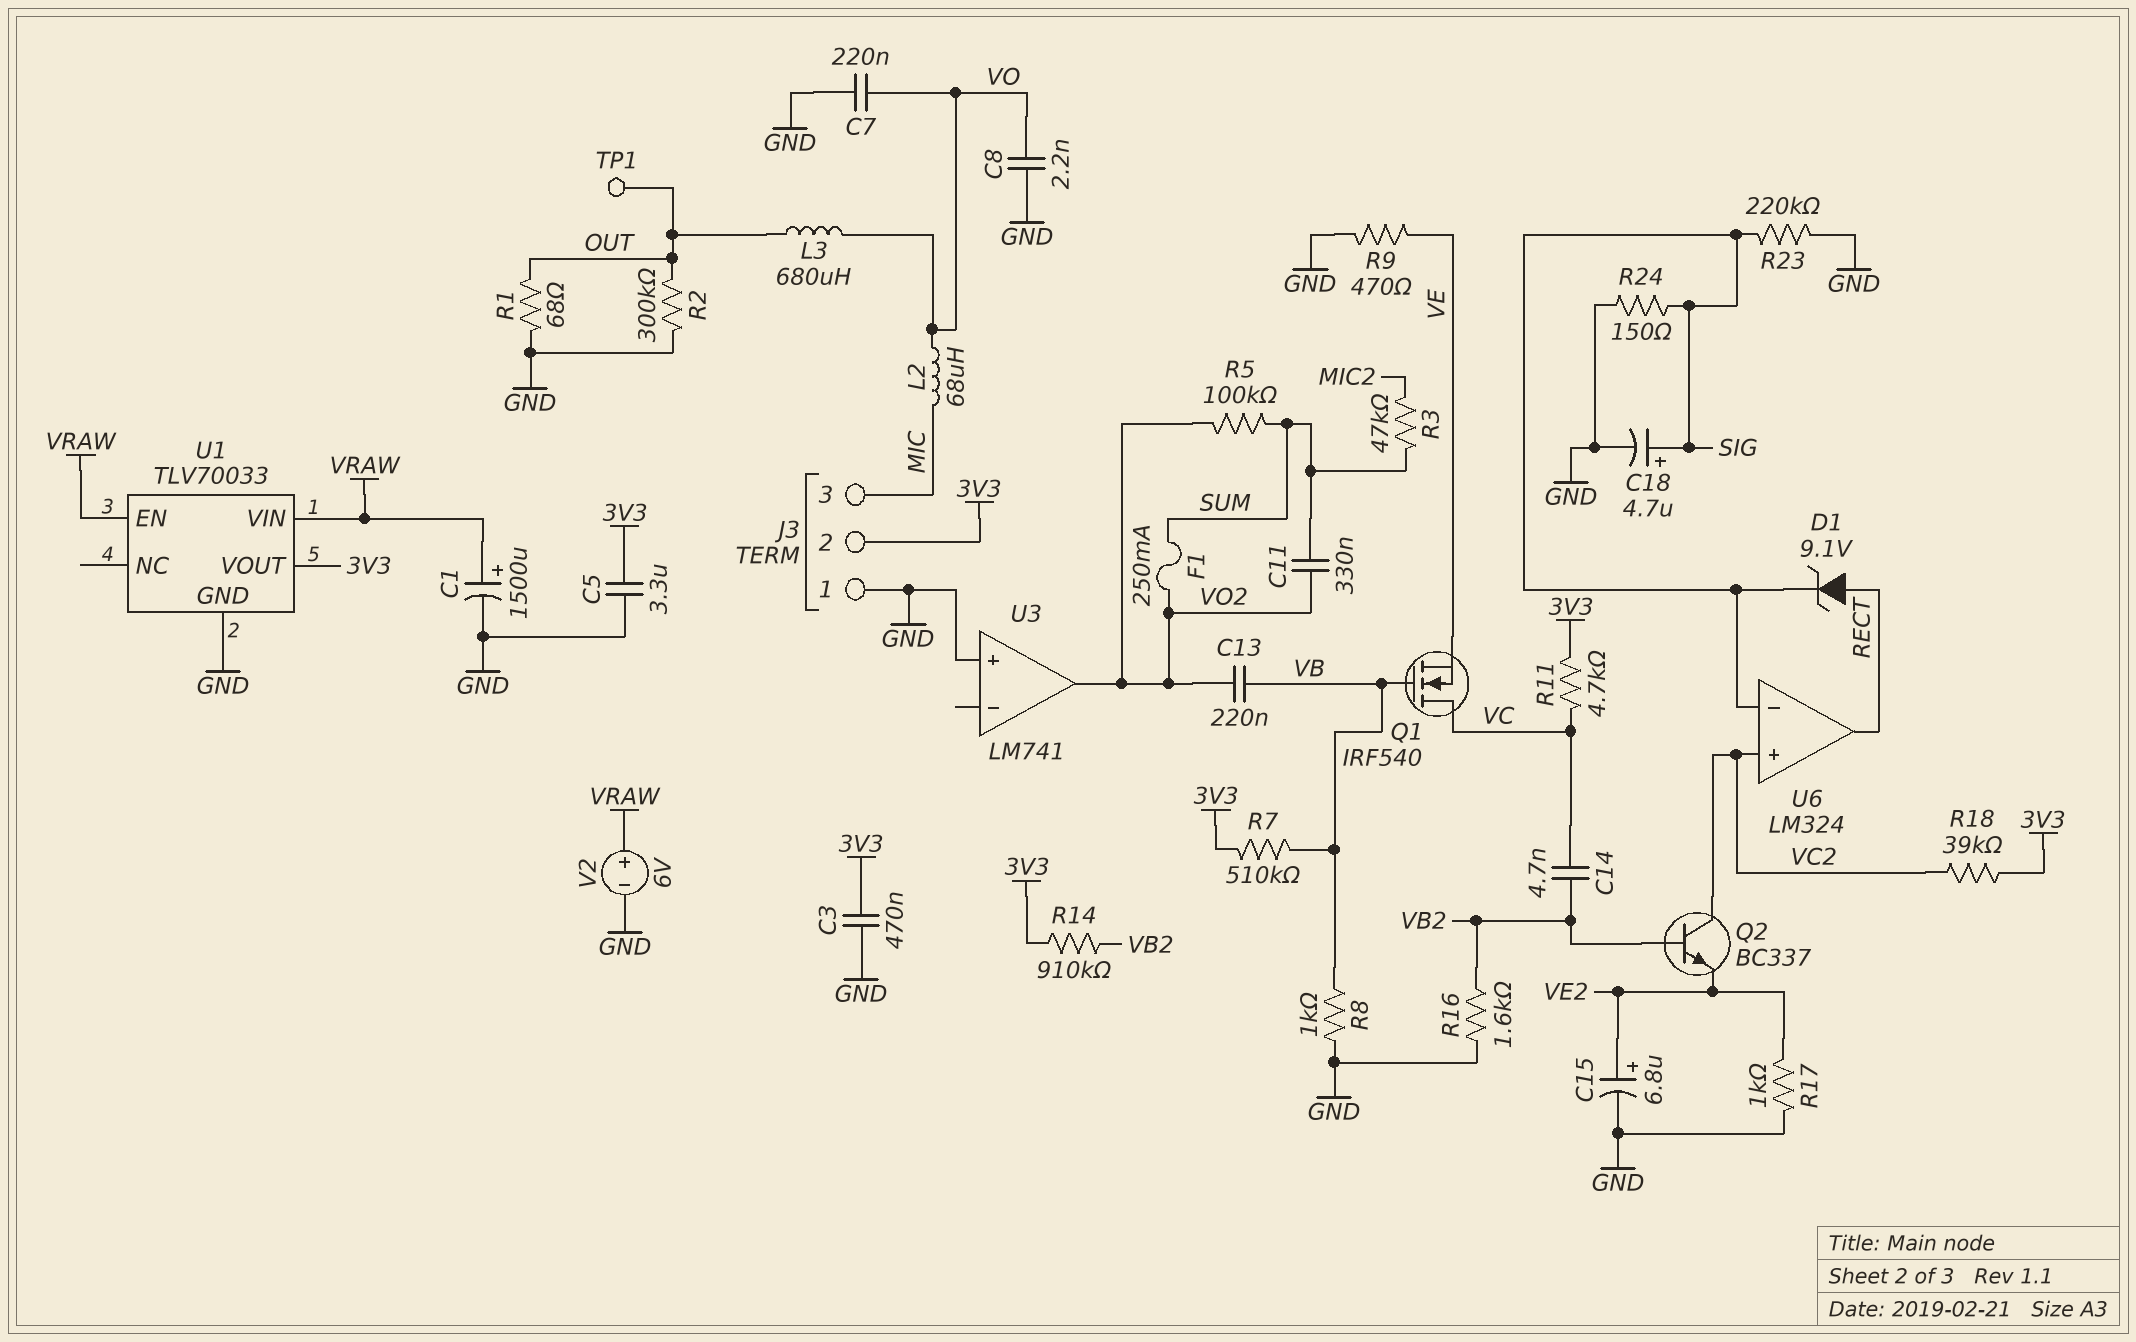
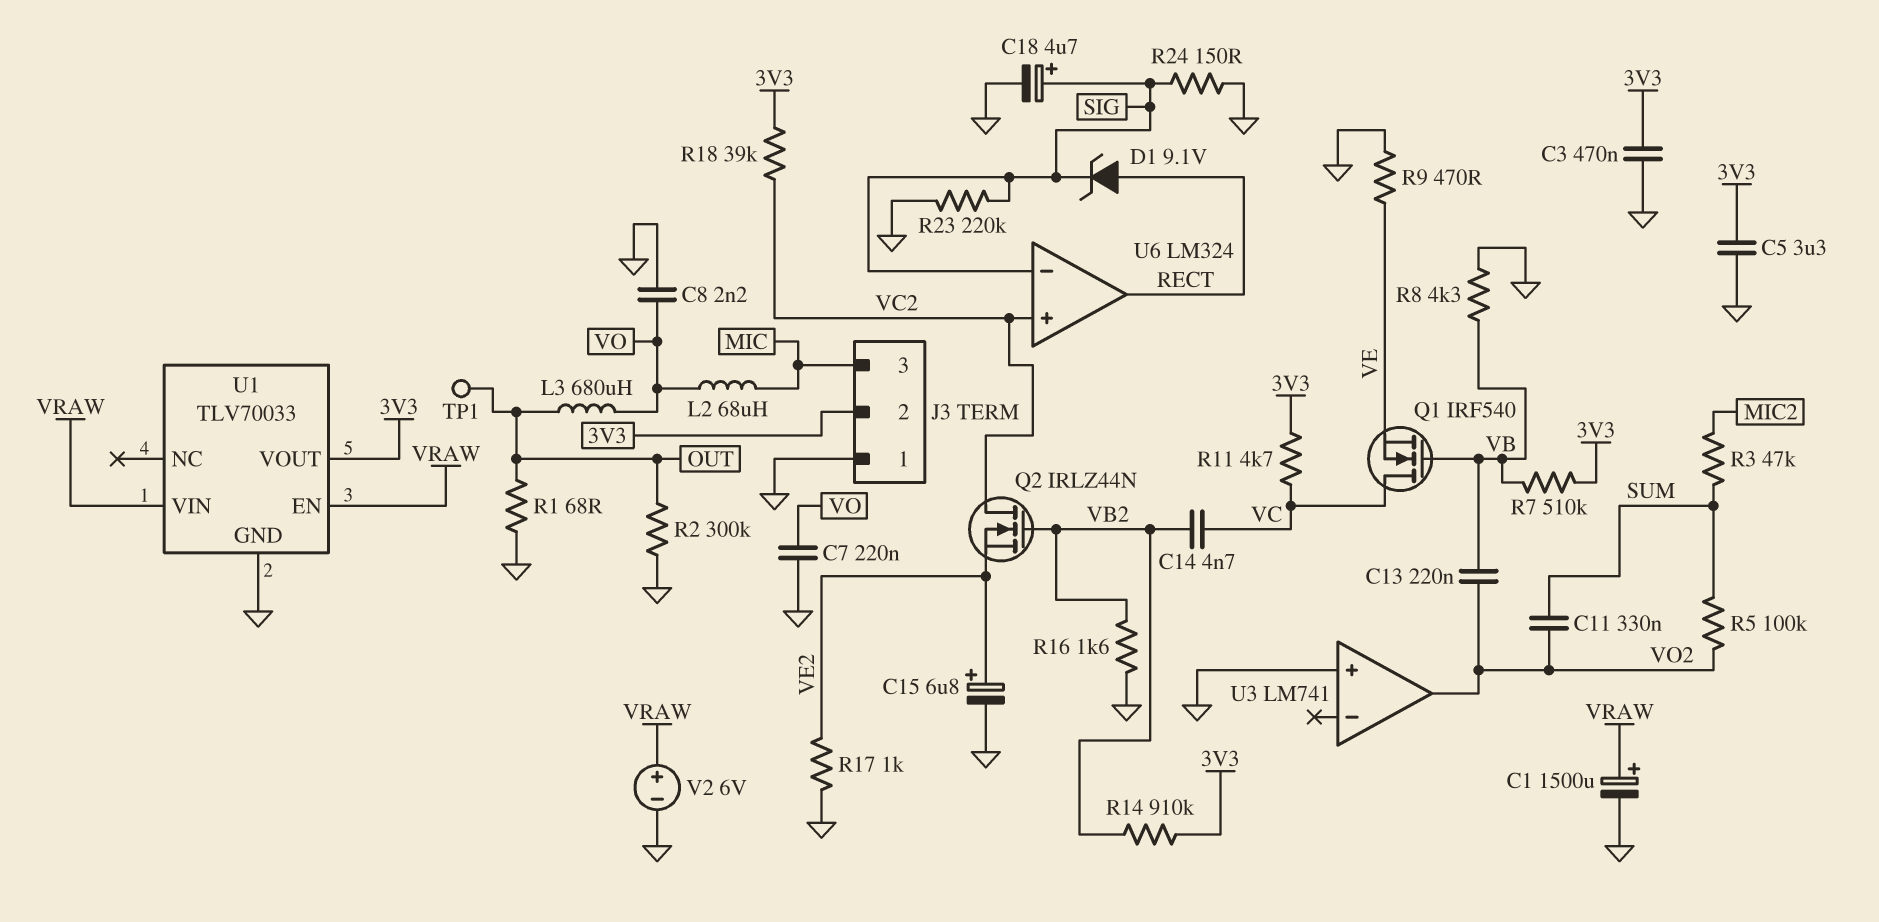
F1: 250mA (SUM, VO2) -> none
Q2: NPN BC337 (B VB2, C VC2, E VE2) -> NMOS IRLZ44N (G VB2, D VC2, S VE2)
R8: 1k (GND, VB) -> 4.3k (GND, VB)

